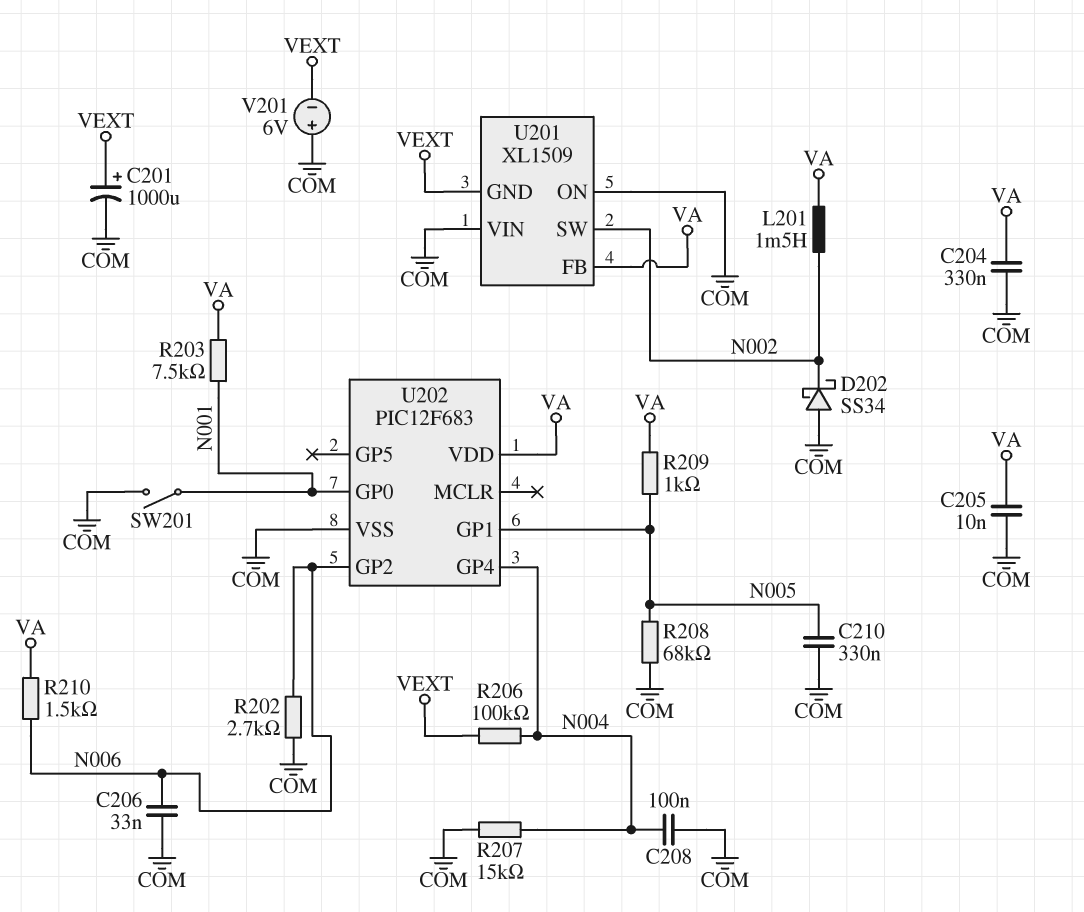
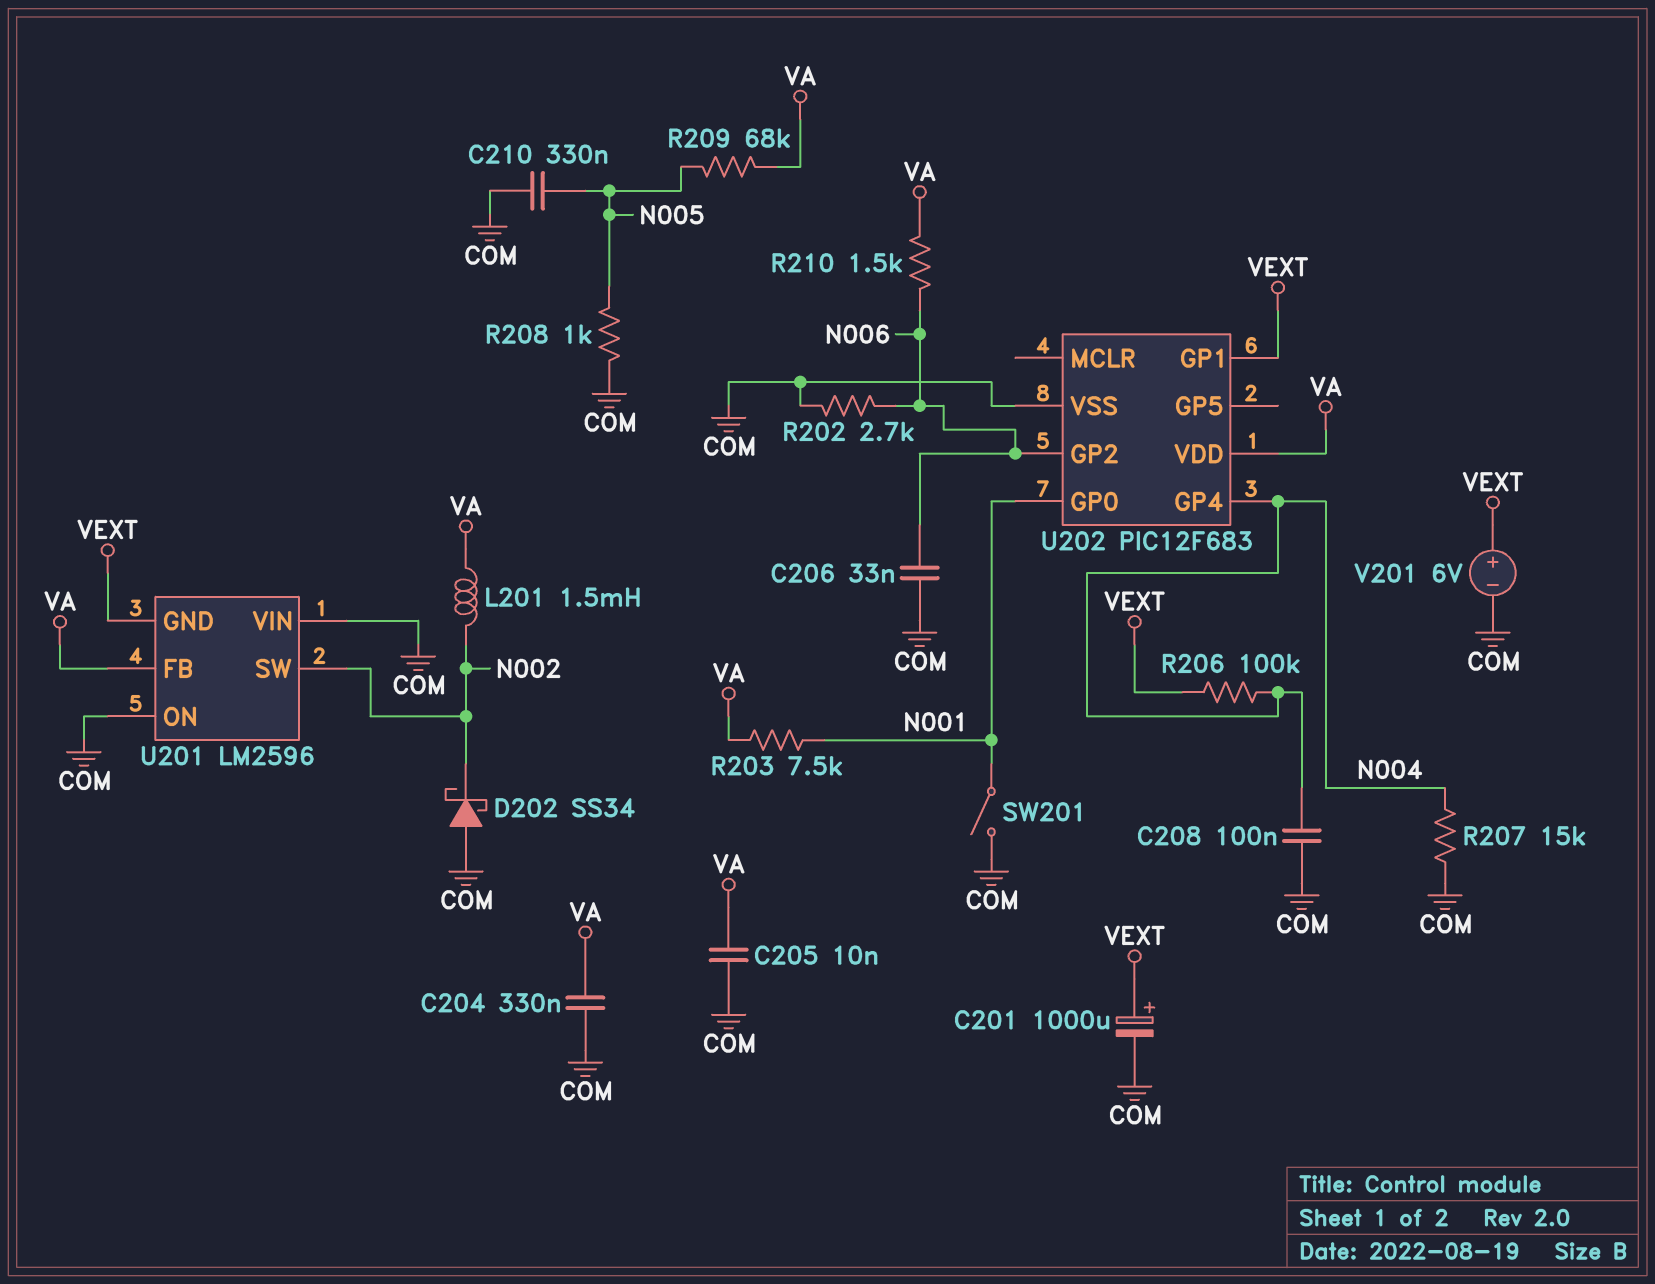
R208: 68k (COM, N005) -> 1k (COM, N005)
R209: 1k (N005, VA) -> 68k (N005, VA)
U201: XL1509 -> LM2596
U202 pin GP1: N005 -> VEXT
V201: 6V (plus COM, minus VEXT) -> 6V (plus VEXT, minus COM)

